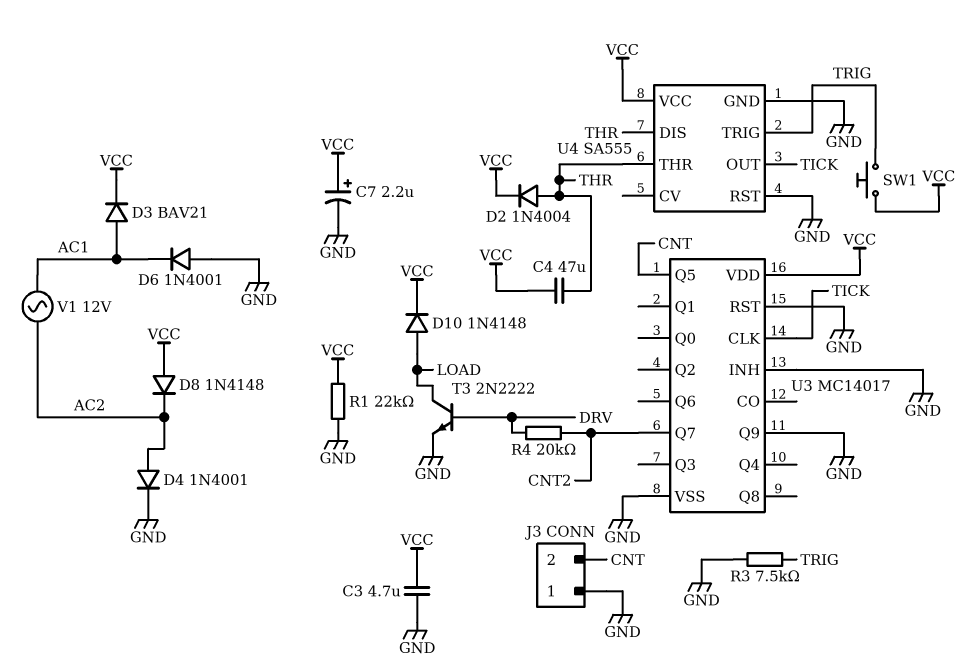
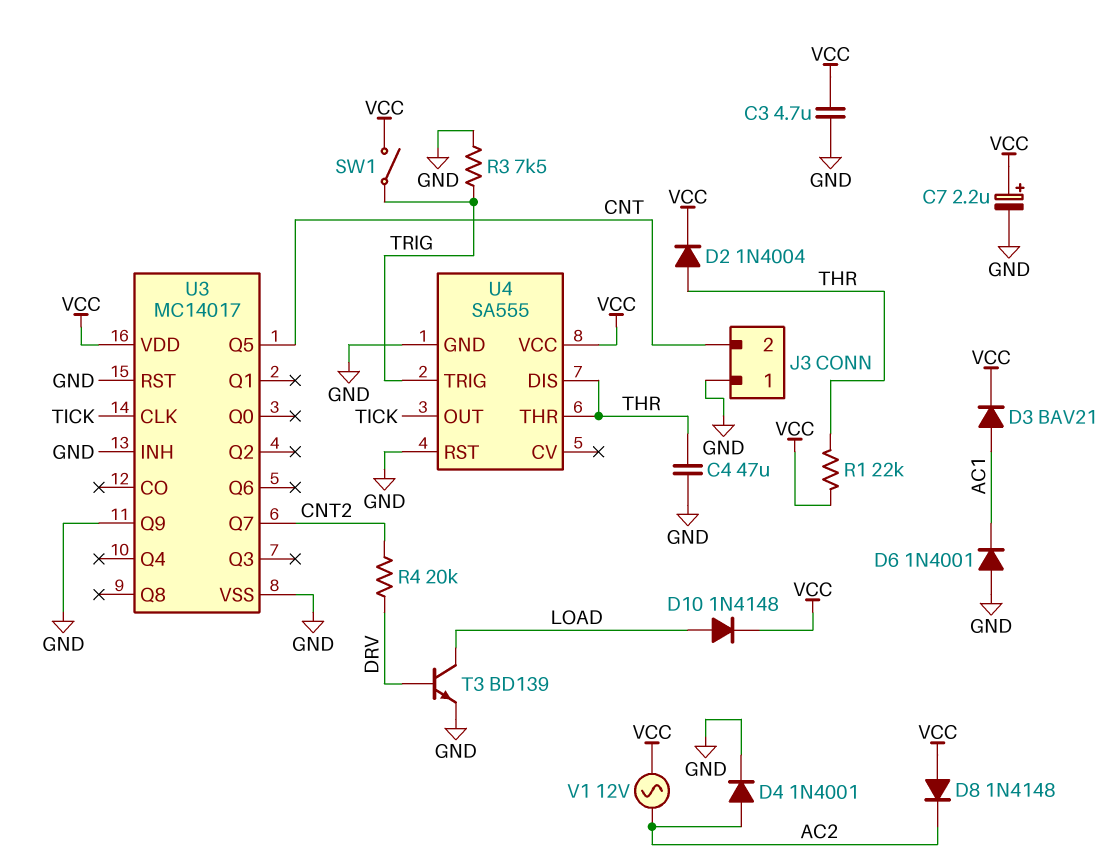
C4: 47uF (THR, VCC) -> 47uF (GND, THR)
R1: 22k (GND, VCC) -> 22k (THR, VCC)
SW1: button (TRIG, VCC) -> switch (TRIG, VCC)
T3: NPN 2N2222 (B DRV, C LOAD, E GND) -> NPN BD139 (B DRV, C LOAD, E GND)
V1: AC 12V (AC1, AC2) -> AC 12V (AC2, VCC)

